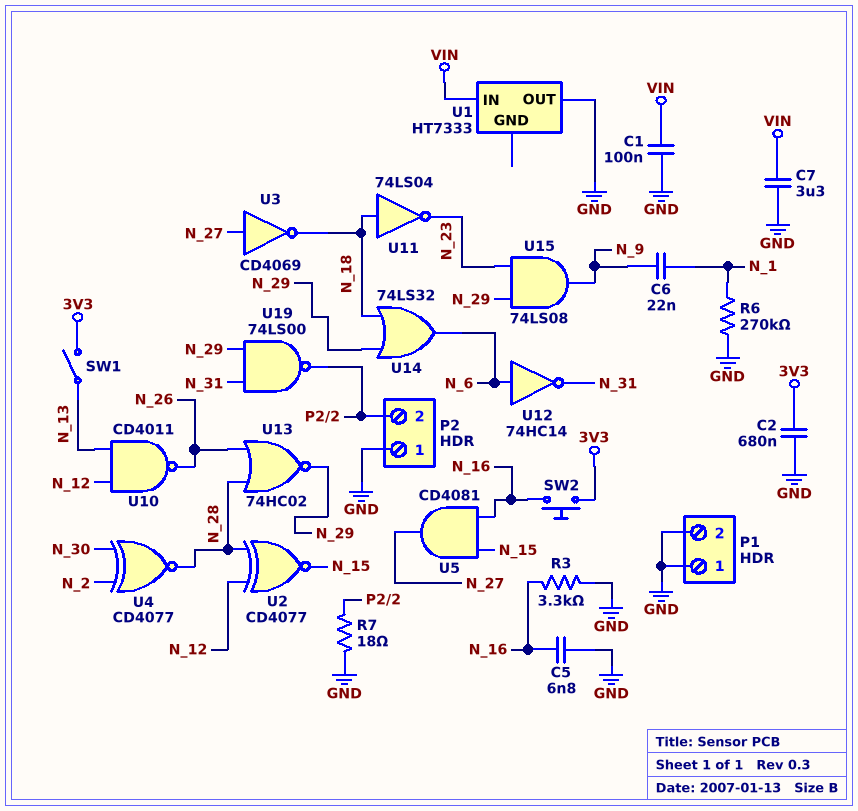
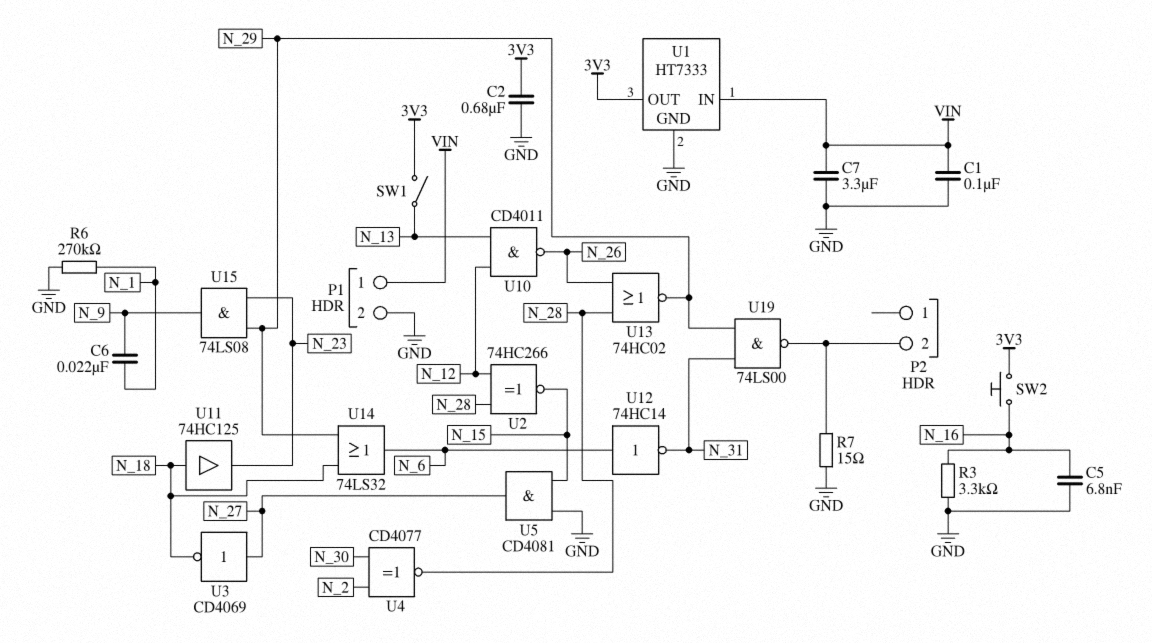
P1 pin 1: GND -> VIN
P2 pin 1: GND -> none
R7: 18 (GND, P2/2) -> 15 (GND, P2/2)
U1 pin GND: none -> GND
U1 pin OUT: GND -> 3V3
U2: XNOR CD4077 (in N_12, in N_28, out N_15) -> XNOR 74HC266 (in N_12, in N_28, out N_15)
U5: AND CD4081 (in N_15, in N_16, out N_27) -> AND CD4081 (in GND, in N_15, out N_27)
U11: NOT 74LS04 (in N_18, out N_23) -> buffer 74HC125 (in N_18, out N_23)

